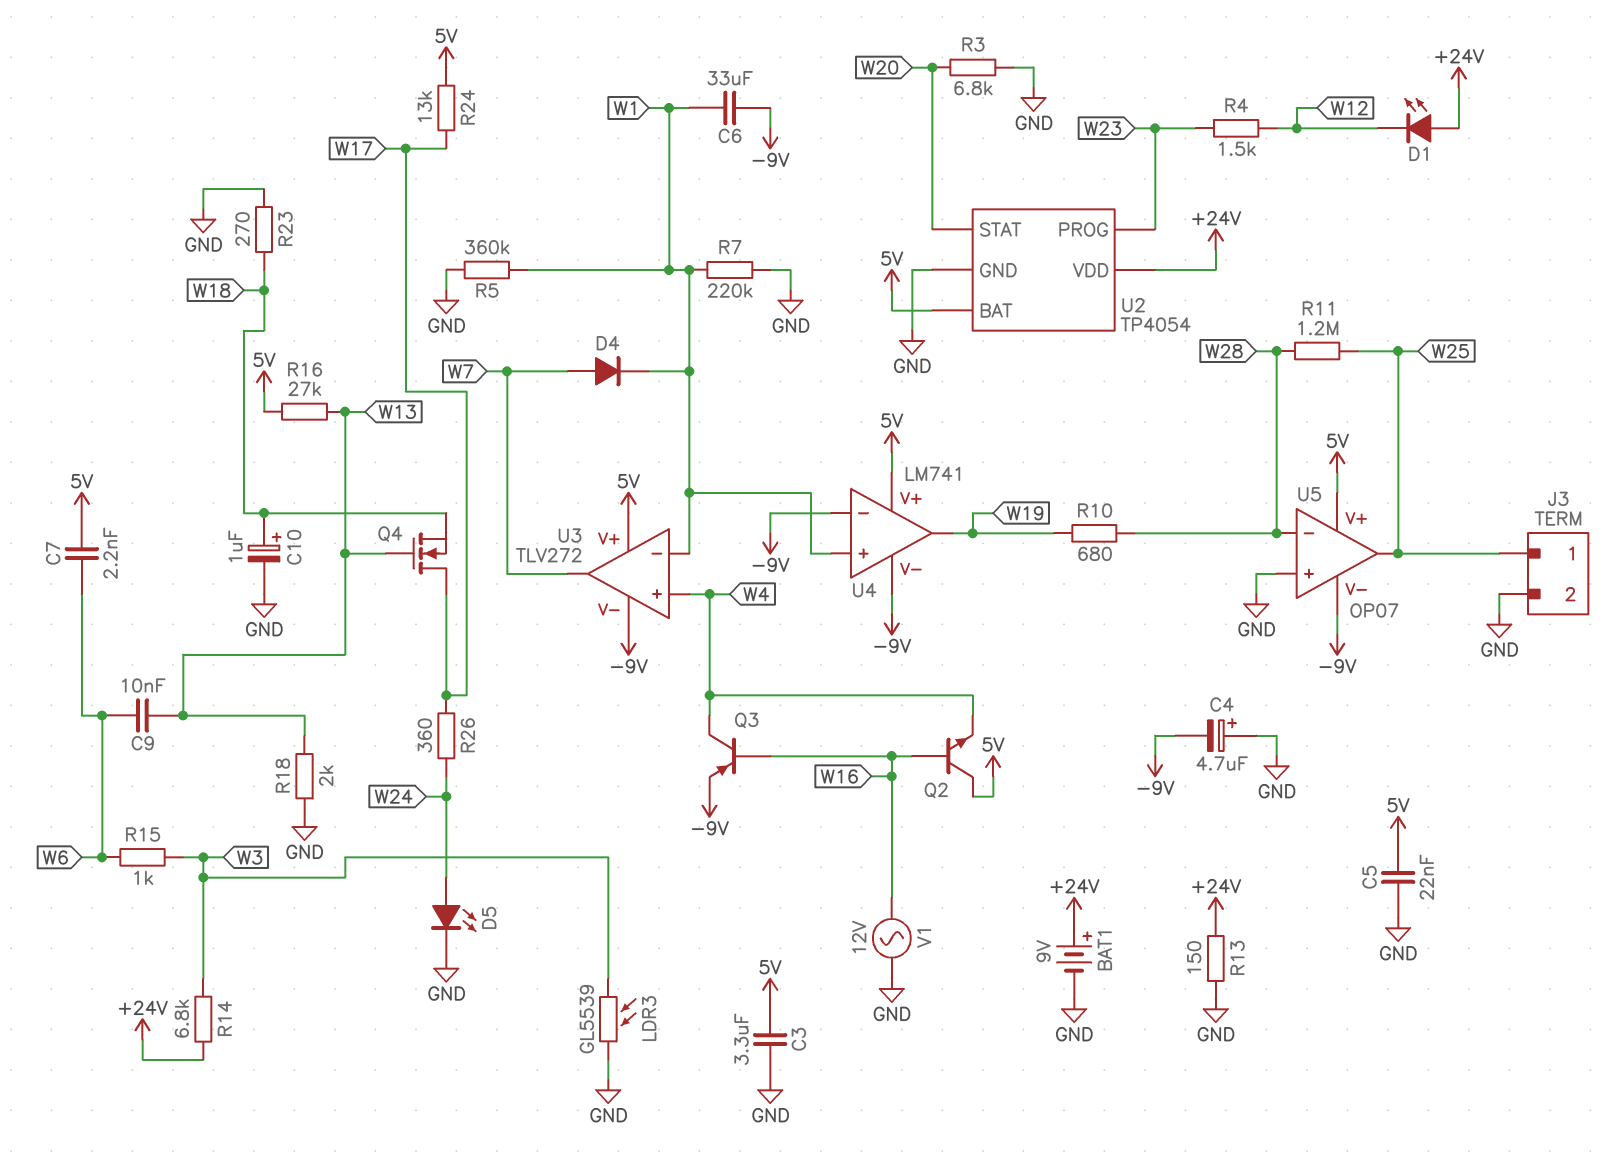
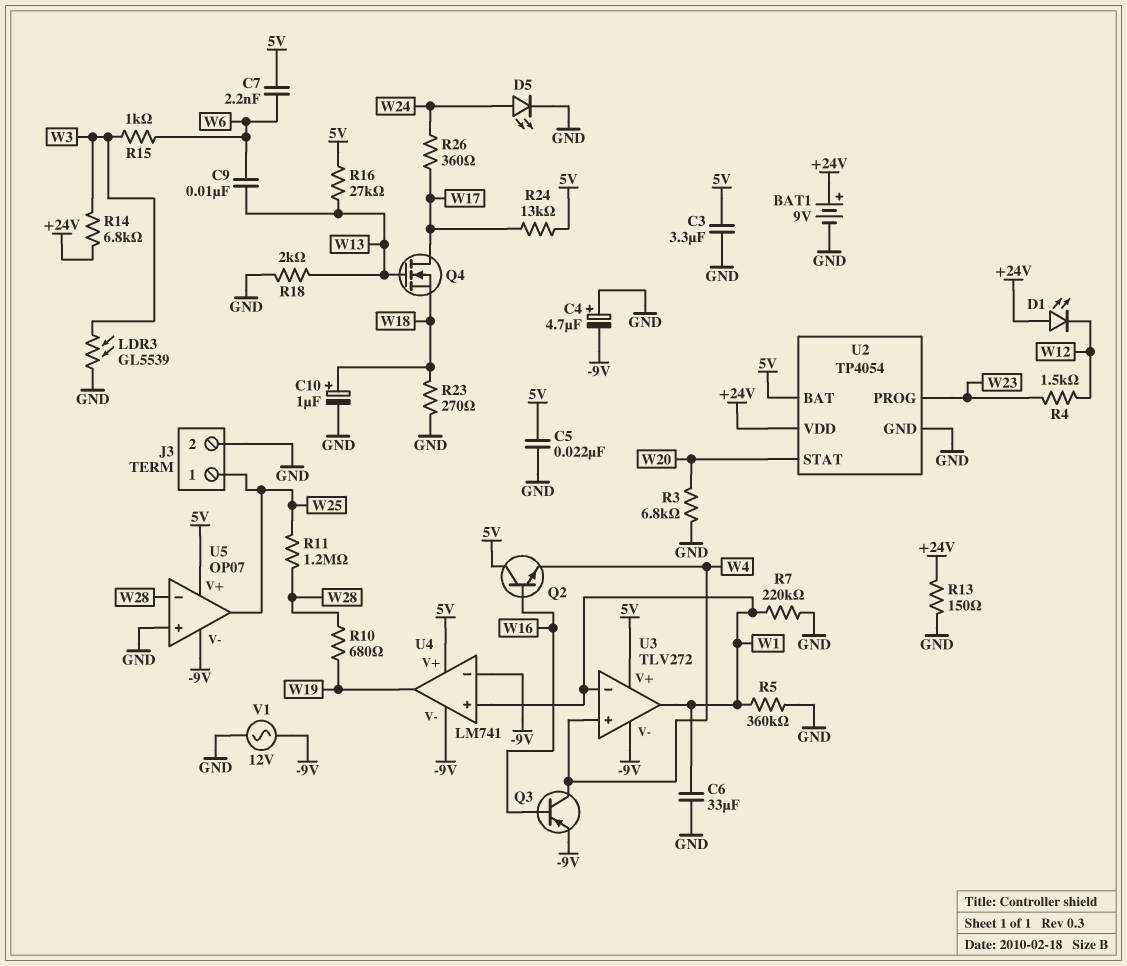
C6: 33uF (-9V, W1) -> 33uF (GND, W1)
D4: diode (A W7, K W1) -> none
U3 pin out: W7 -> W1
V1: AC 12V (GND, W16) -> AC 12V (-9V, GND)

